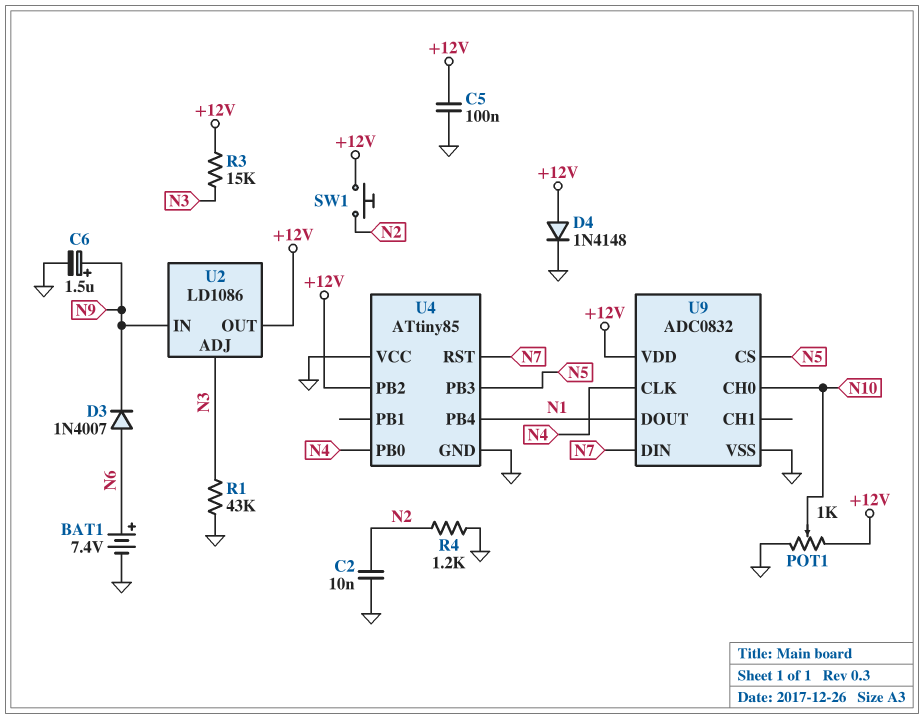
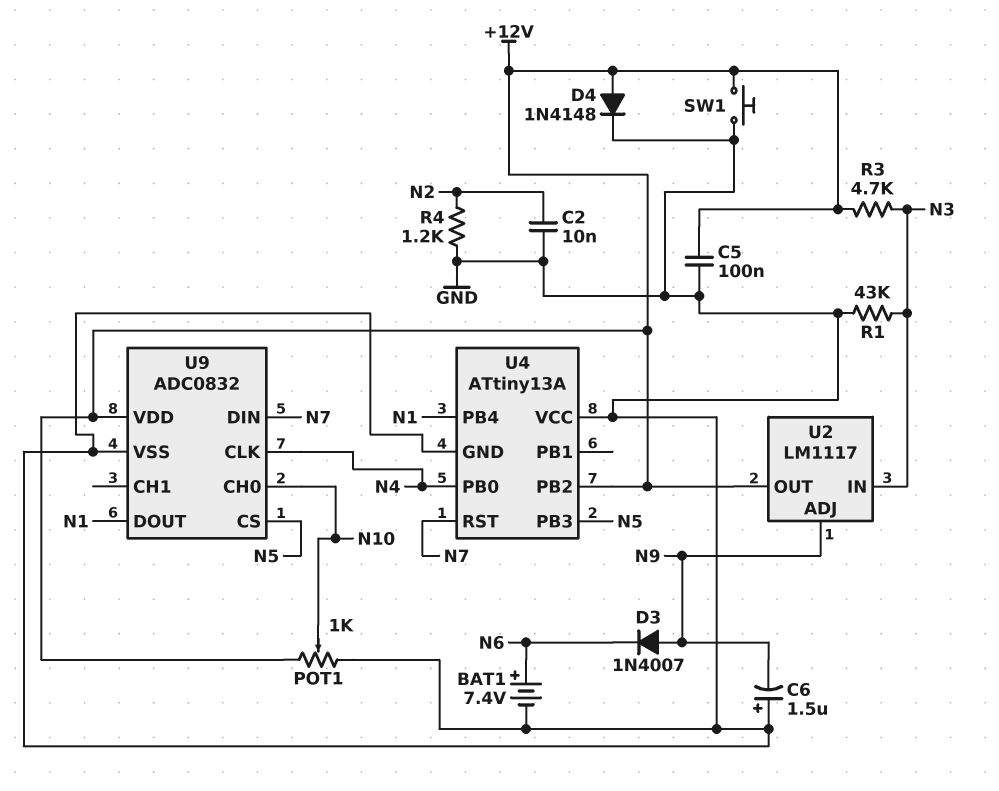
C6: 1.5uF (plus N9, minus GND) -> 1.5uF (plus GND, minus N9)
D3: diode 1N4007 (A N6, K N9) -> diode 1N4007 (A N9, K N6)
R3: 15k (+12V, N3) -> 4.7k (+12V, N3)
SW1: button (+12V, N2) -> button (+12V, GND)
U2: LD1086 -> LM1117
U2 pin ADJ: N3 -> N9
U2 pin IN: N9 -> N3
U4: ATtiny85 -> ATtiny13A

